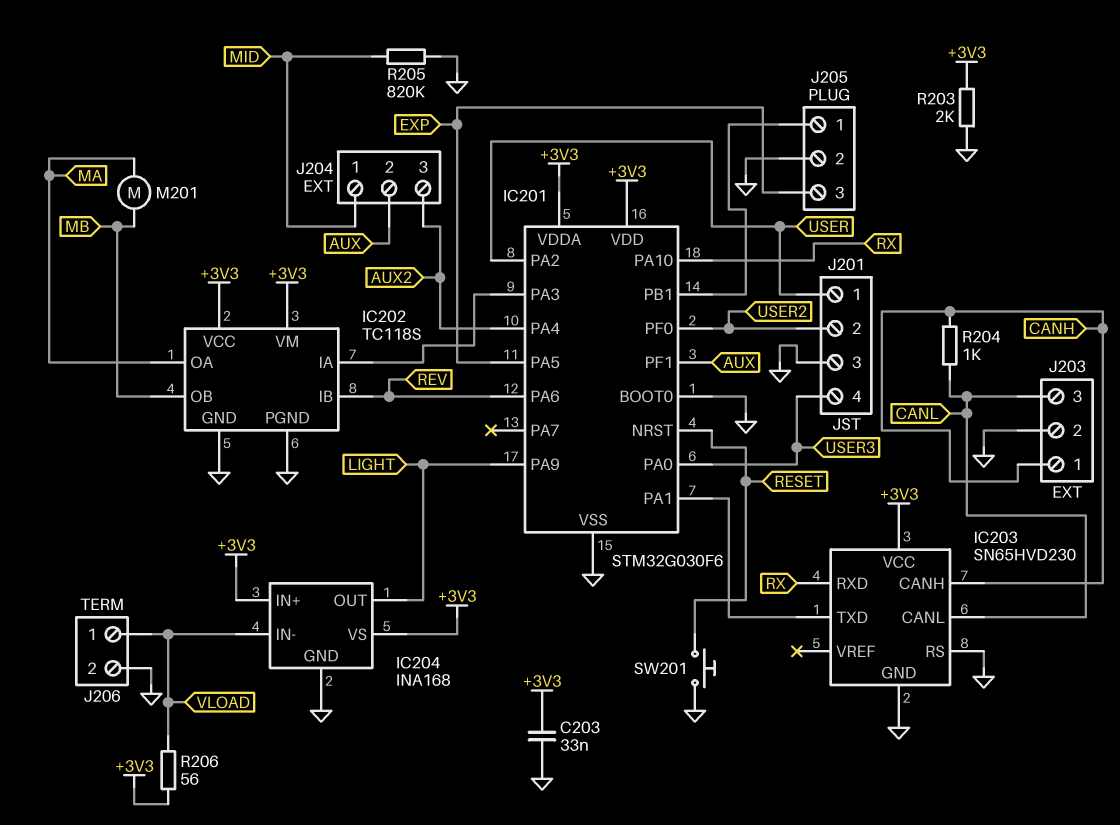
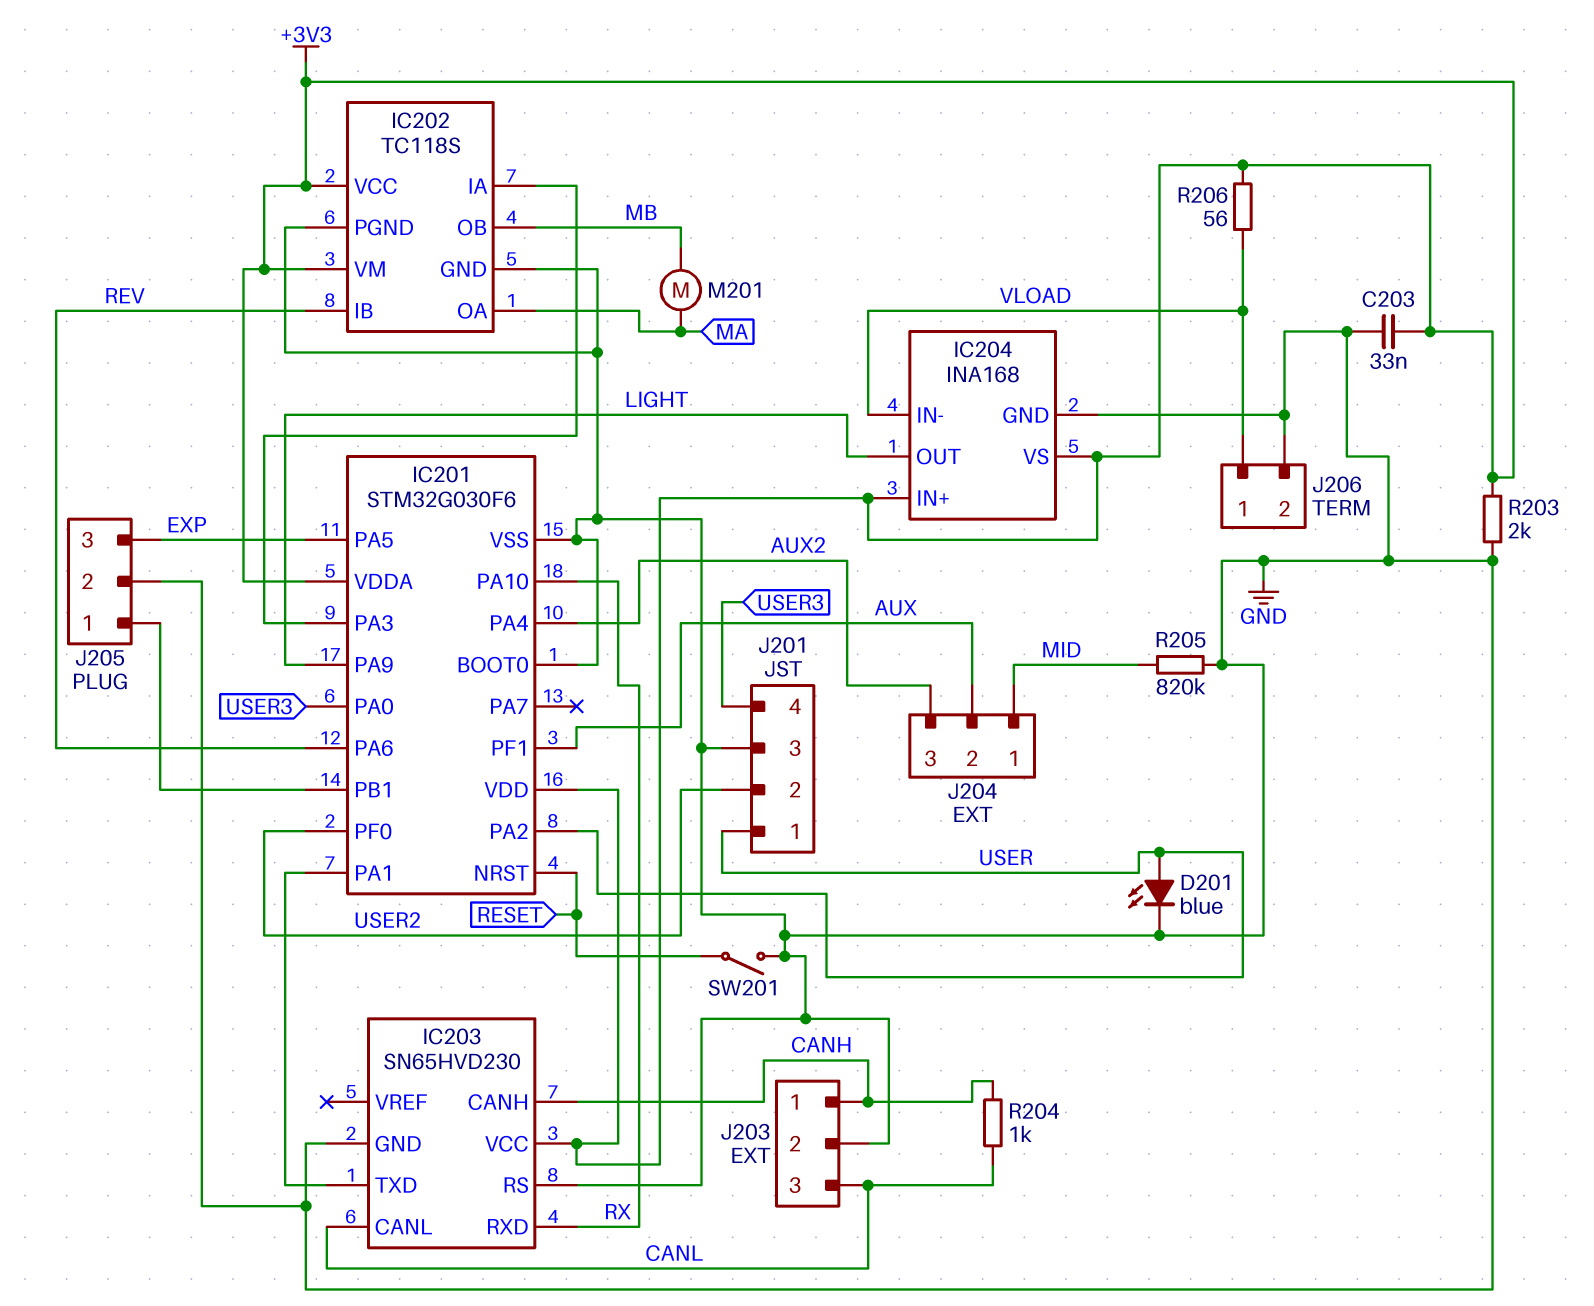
D201: none -> LED blue (A USER, K GND)
SW201: button (GND, RESET) -> switch (GND, RESET)

